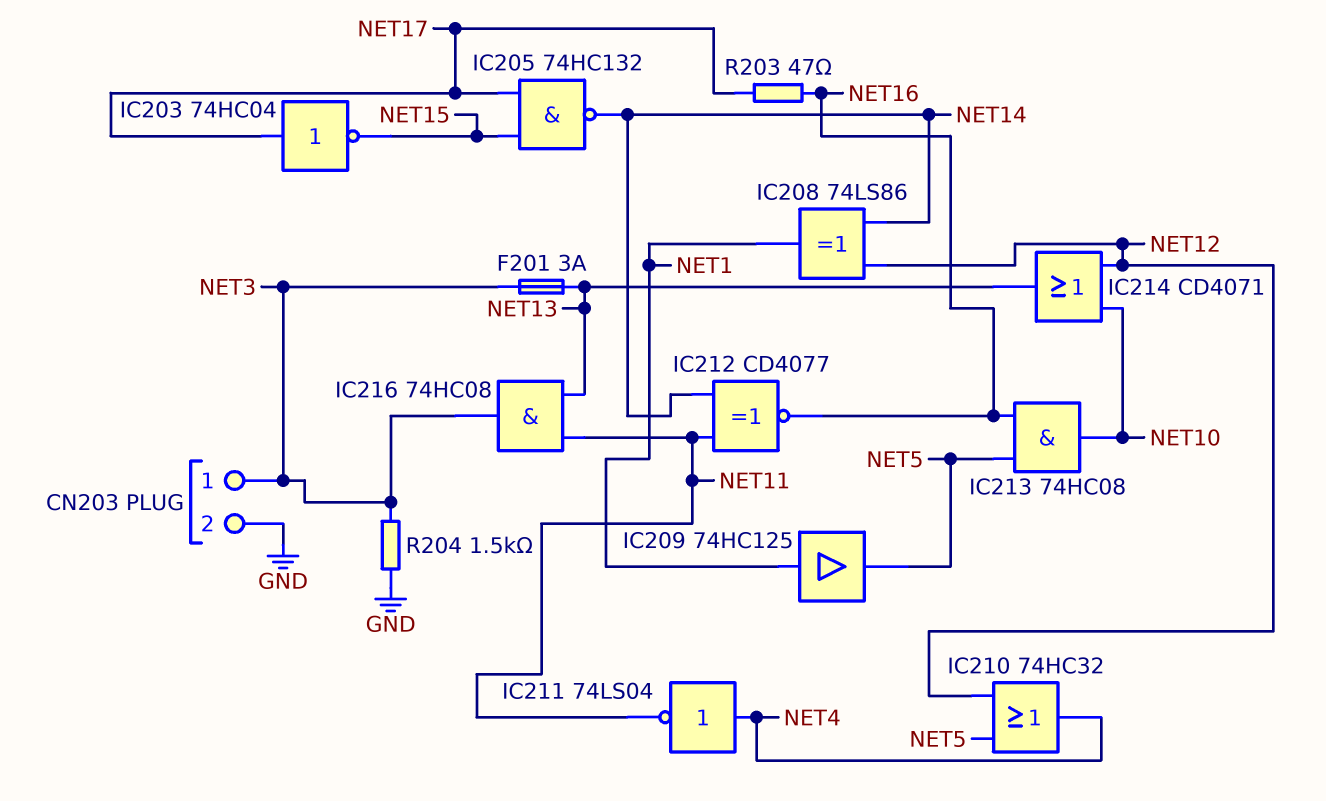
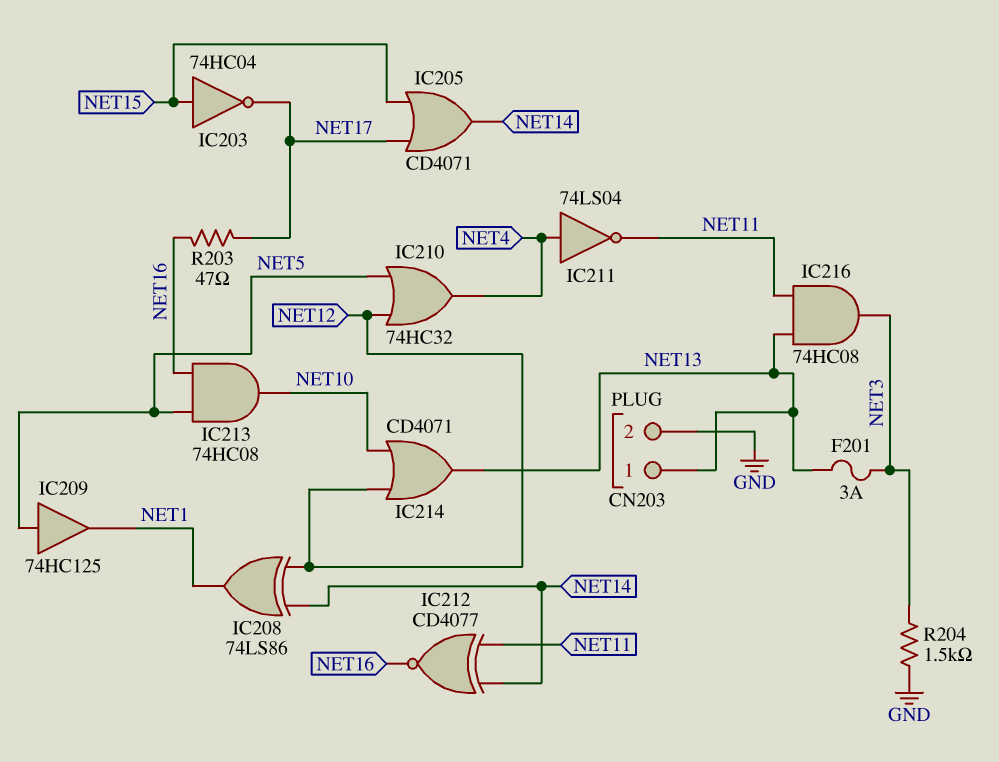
CN203 pin 1: NET3 -> NET13
IC203: NOT 74HC04 (in NET17, out NET15) -> NOT 74HC04 (in NET15, out NET17)
IC205: NAND 74HC132 (in NET15, in NET17, out NET14) -> OR CD4071 (in NET15, in NET17, out NET14)
IC209: buffer 74HC125 (in NET1, out NET5) -> buffer 74HC125 (in NET5, out NET1)

